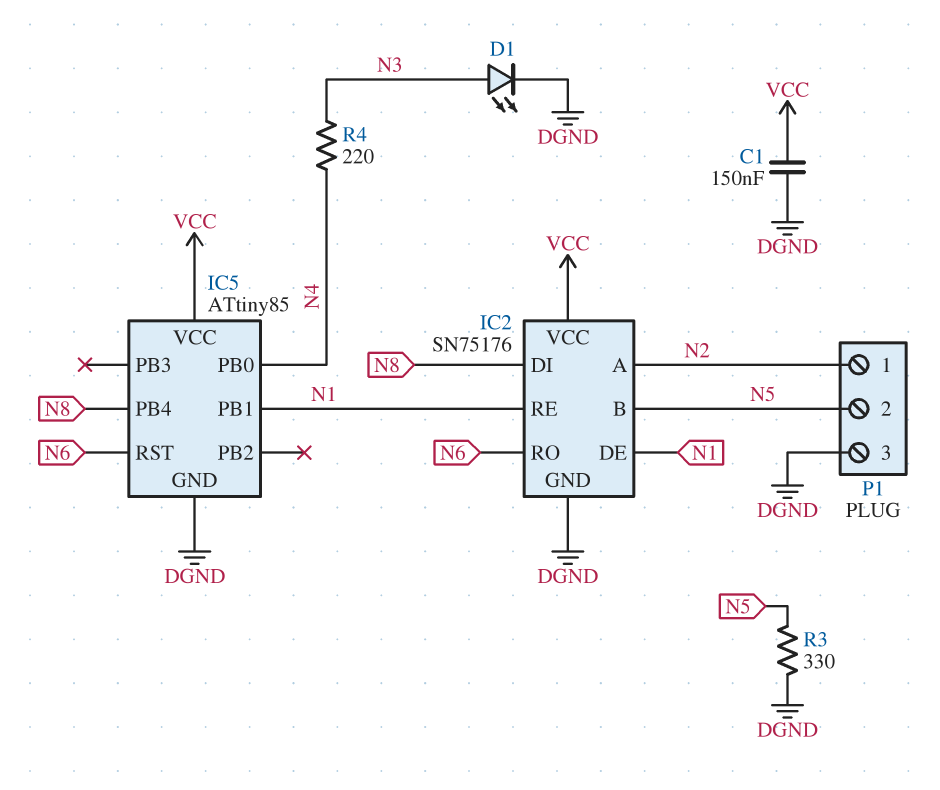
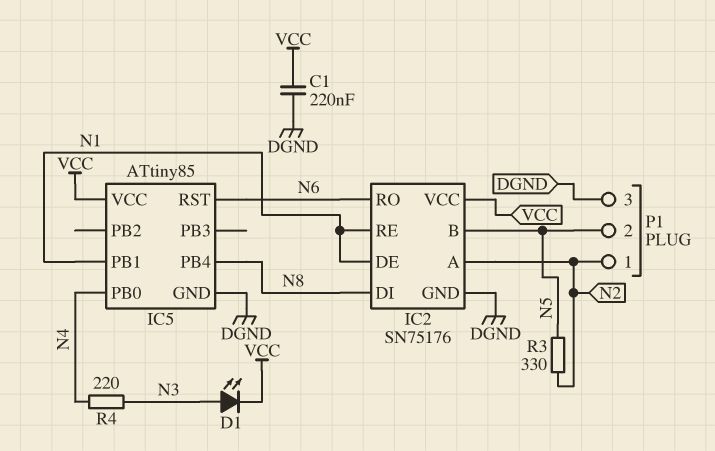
C1: 150nF (DGND, VCC) -> 220nF (DGND, VCC)
D1: LED (A N3, K DGND) -> LED (A N3, K VCC)
R3: 330 (DGND, N5) -> 330 (N2, N5)

